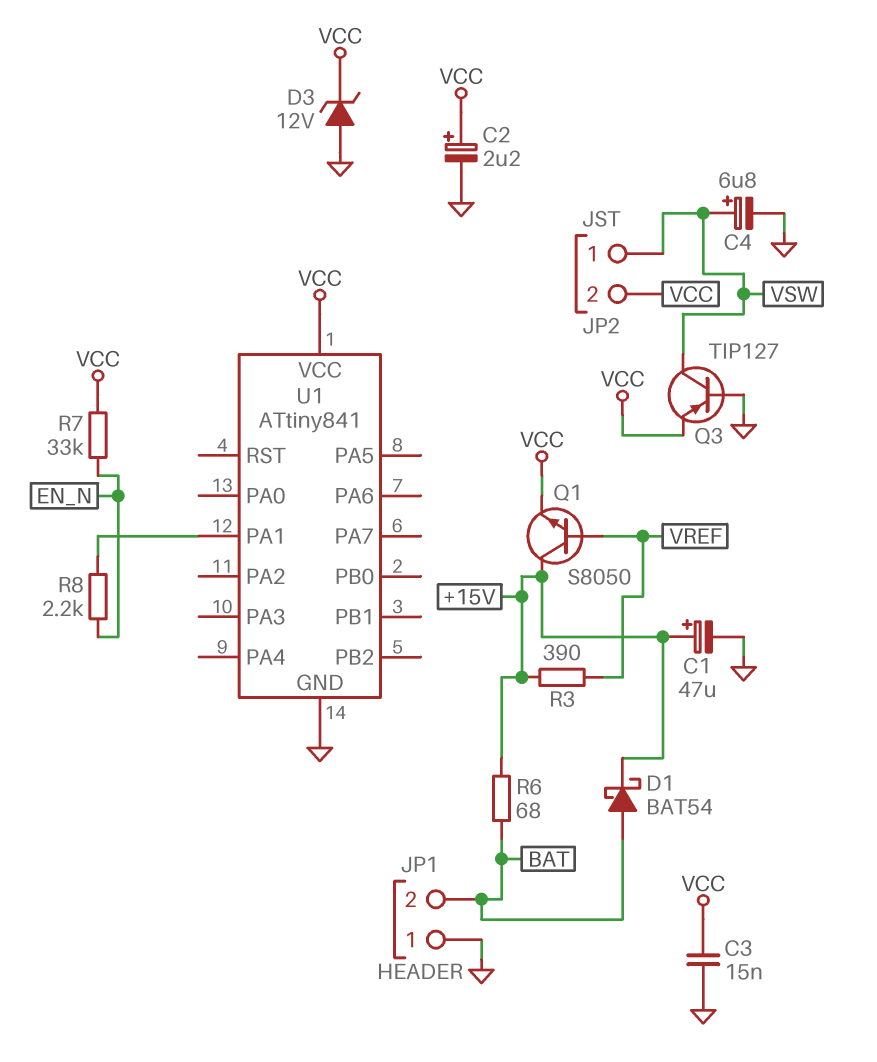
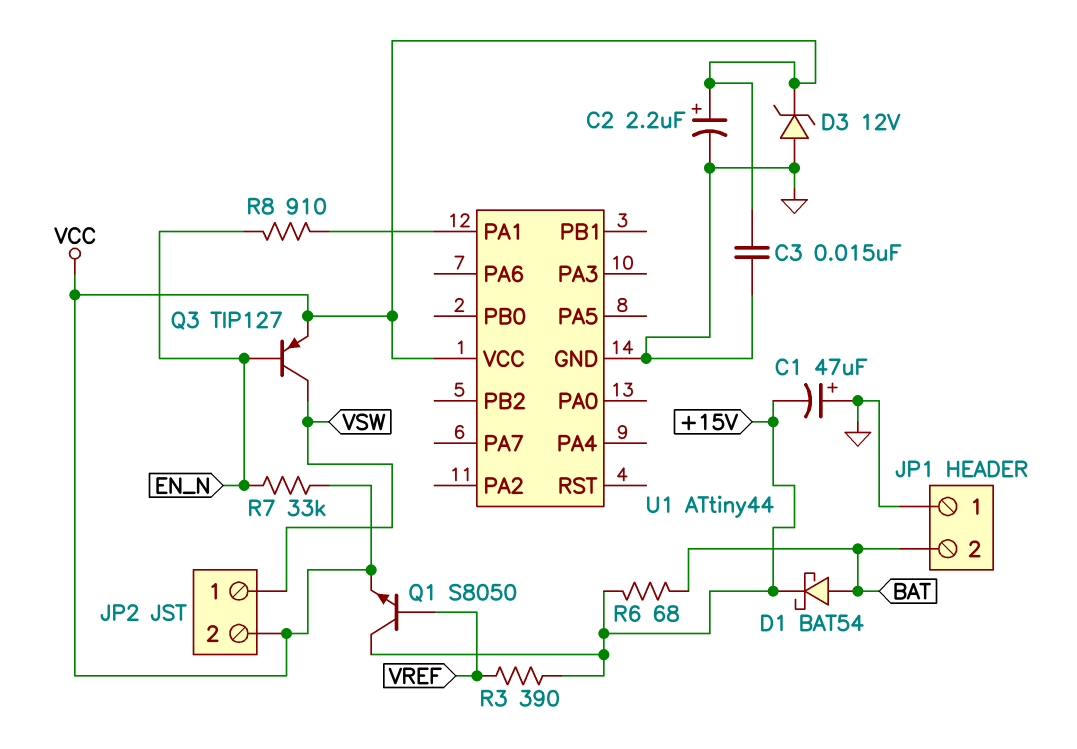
C1: 47uF (plus +15V, minus GND) -> 47uF (plus GND, minus +15V)
C4: 6.8uF (plus VSW, minus GND) -> none
Q3: PNP TIP127 (B GND, C VSW, E VCC) -> PNP TIP127 (B EN_N, C VSW, E VCC)
R8: 2.2k (EN_N, U1/PA1) -> 910 (EN_N, U1/PA1)
U1: ATtiny841 -> ATtiny44

